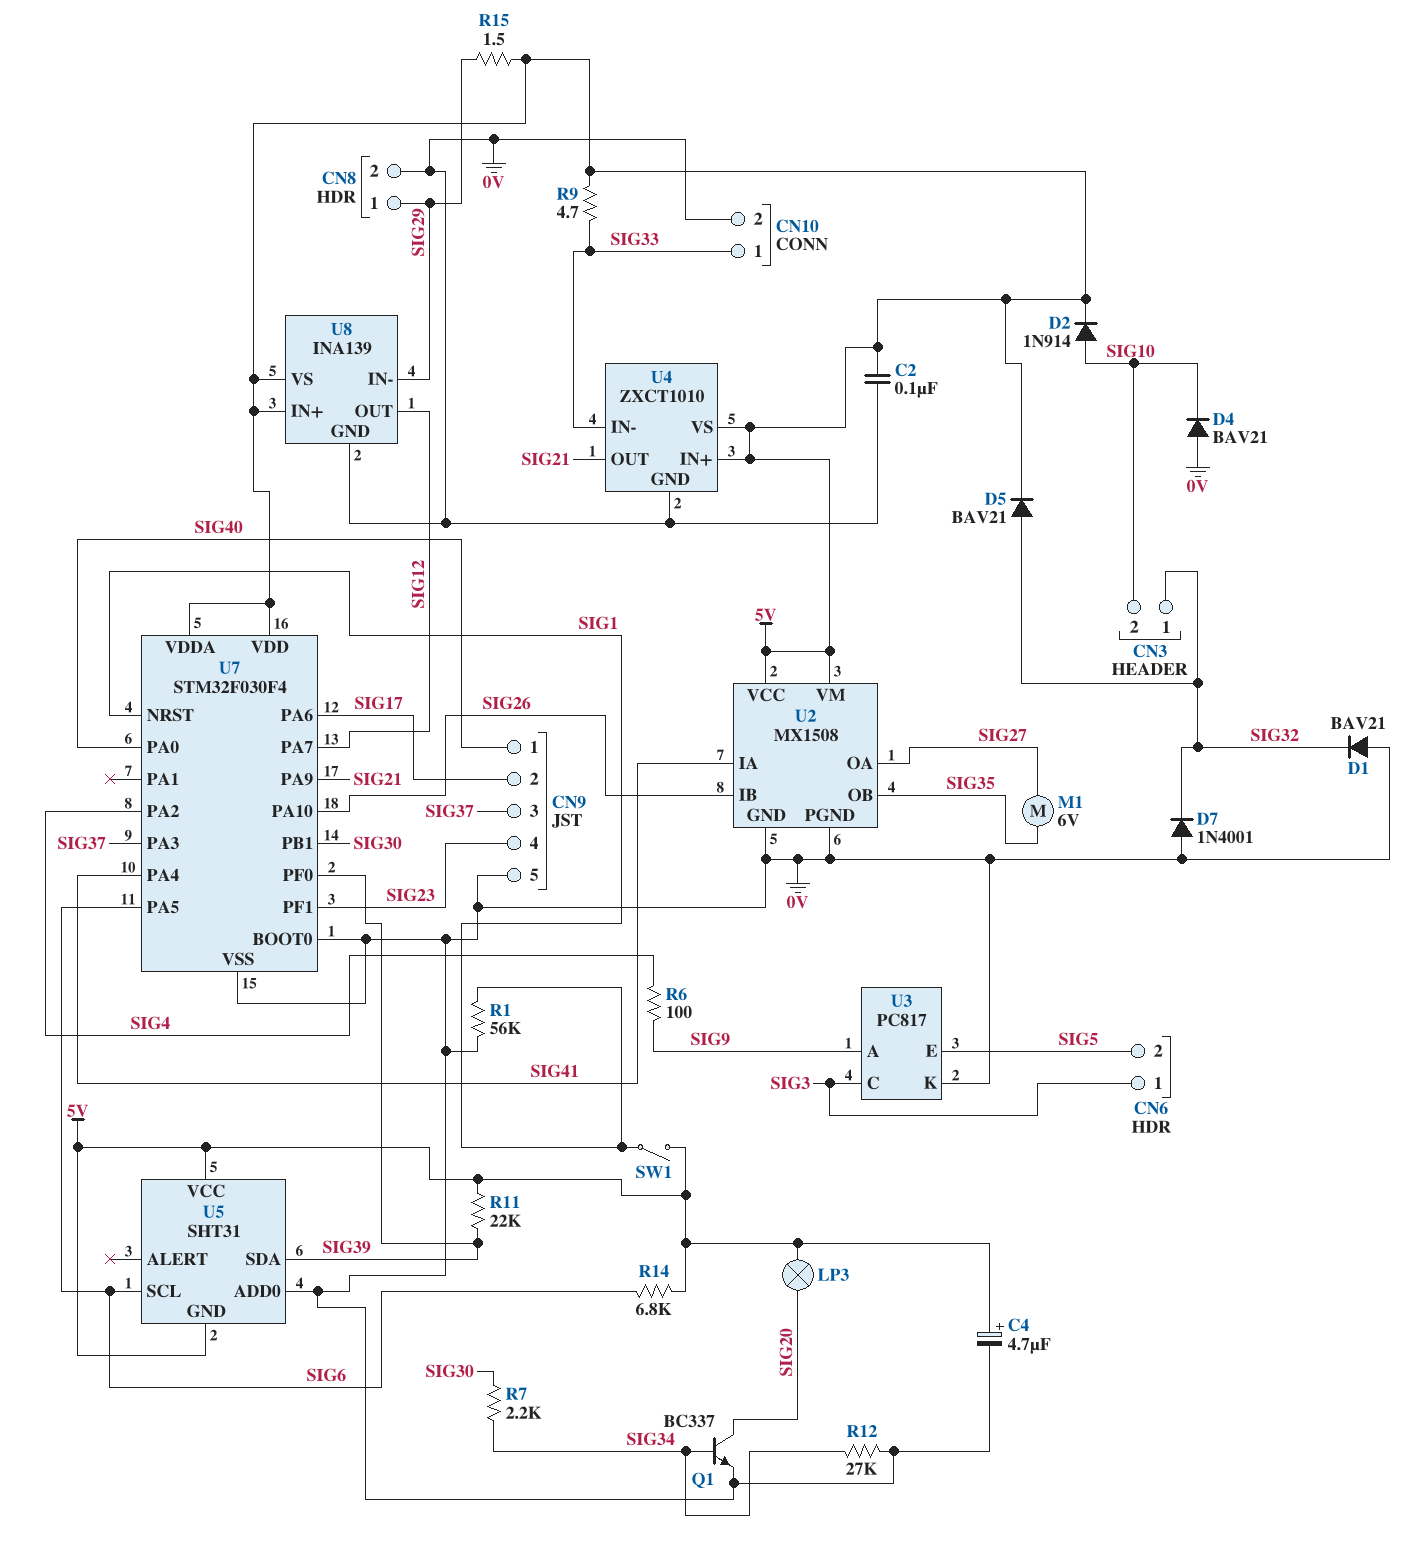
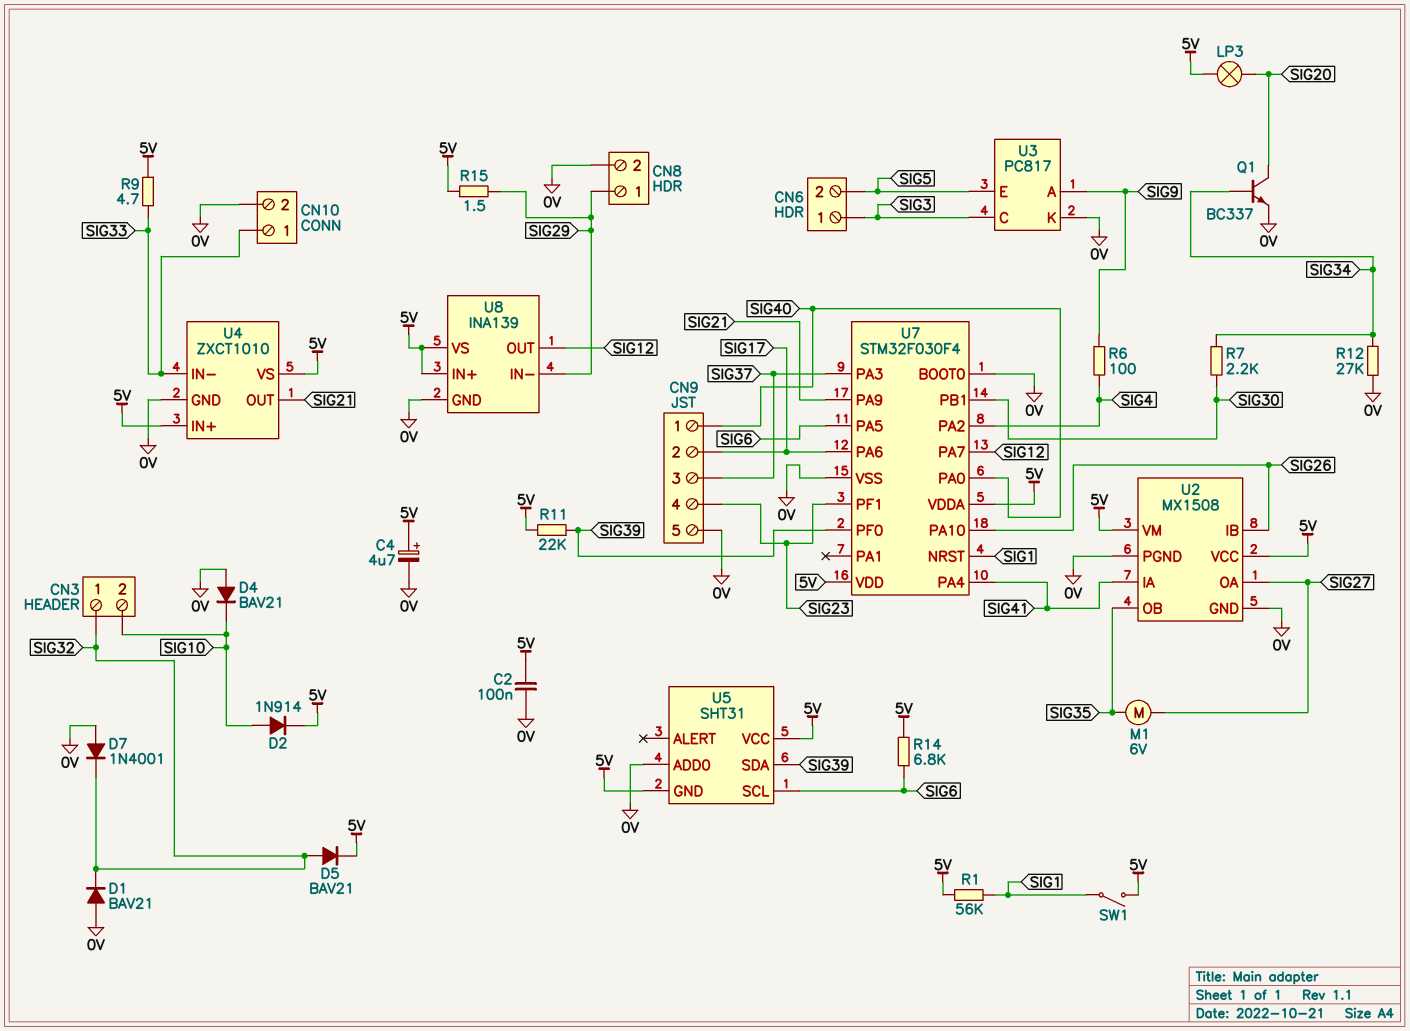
R1: 56k (0V, SIG1) -> 56k (5V, SIG1)

